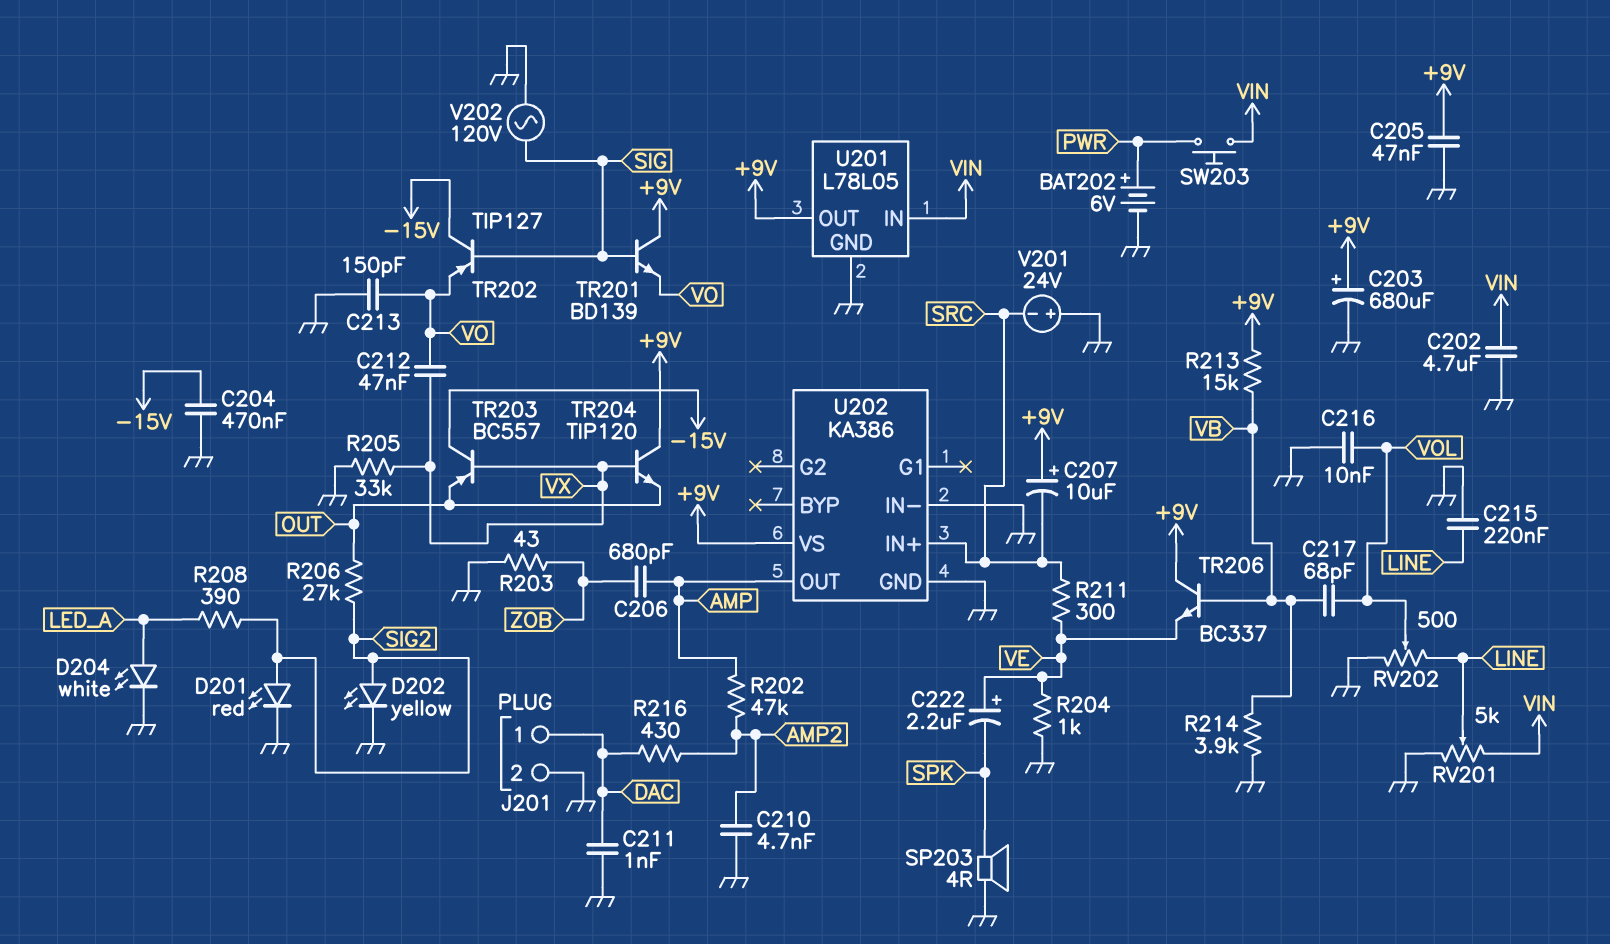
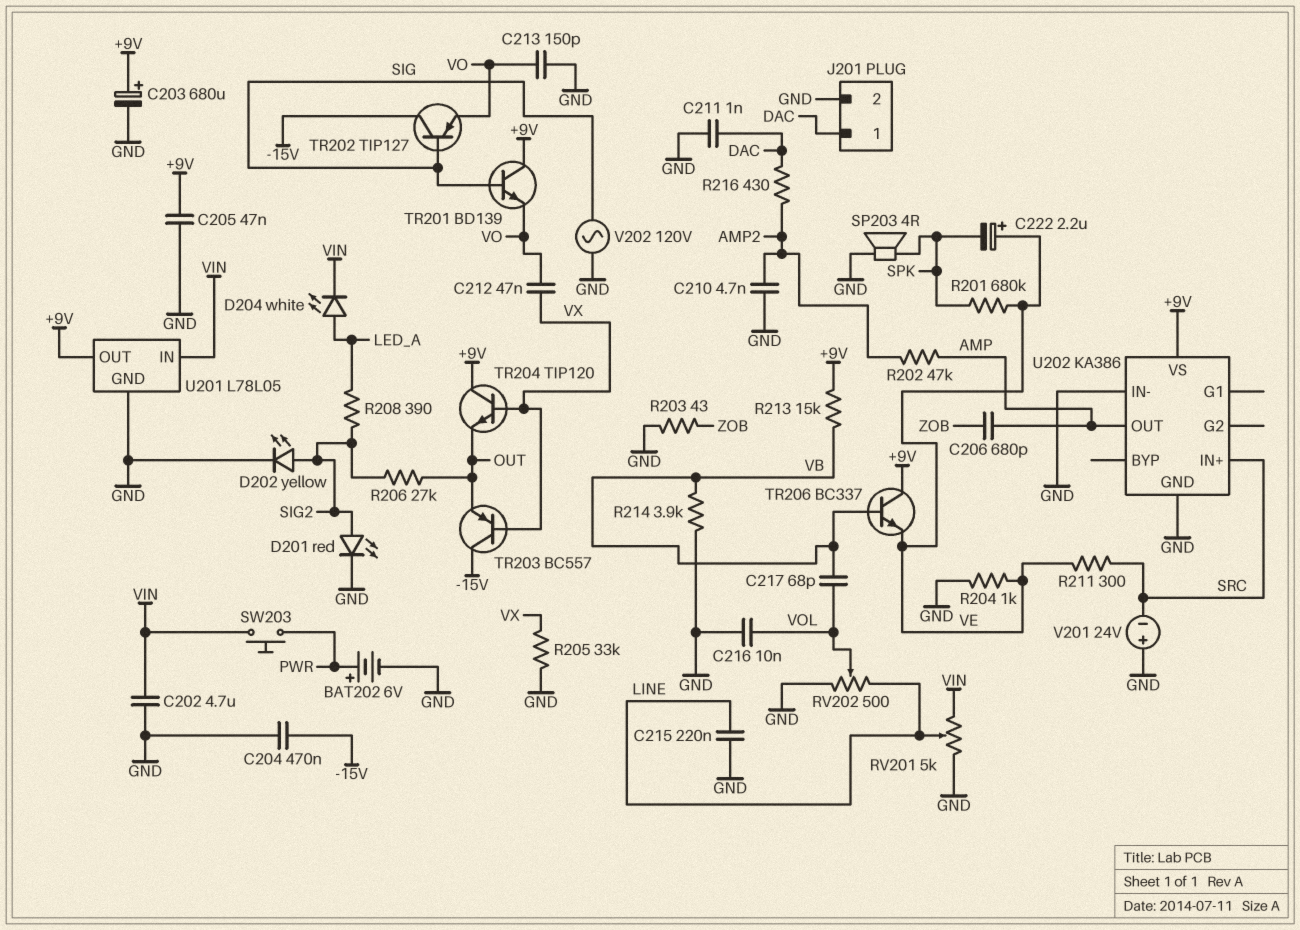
C207: 10uF (plus +9V, minus SRC) -> none
D204: LED white (A LED_A, K GND) -> LED white (A LED_A, K VIN)
R201: none -> 680k (SPK, VE)

